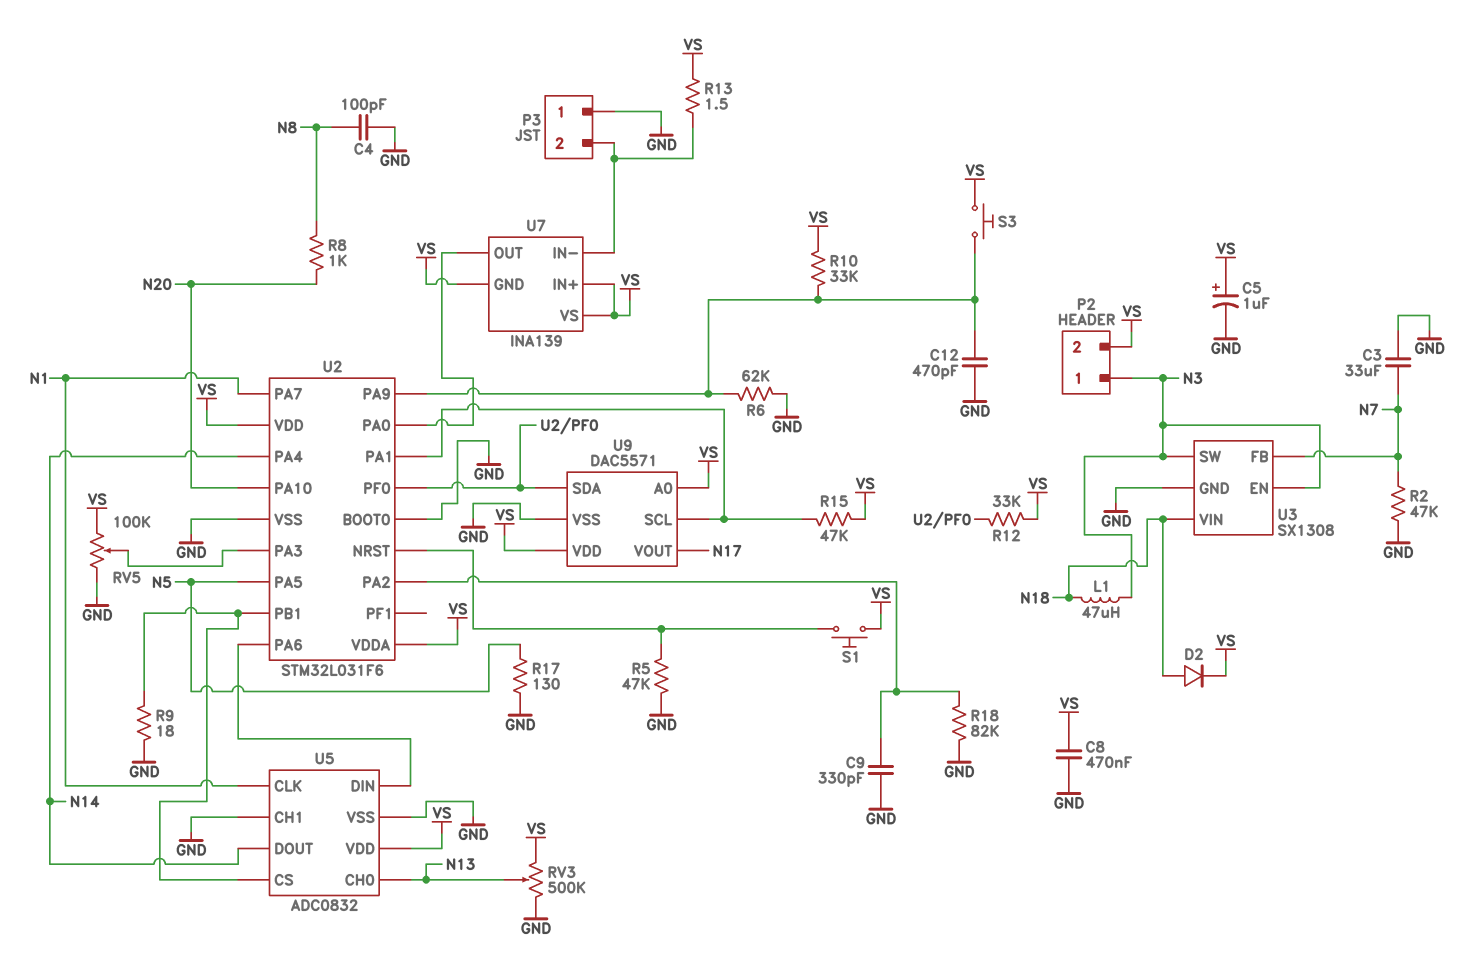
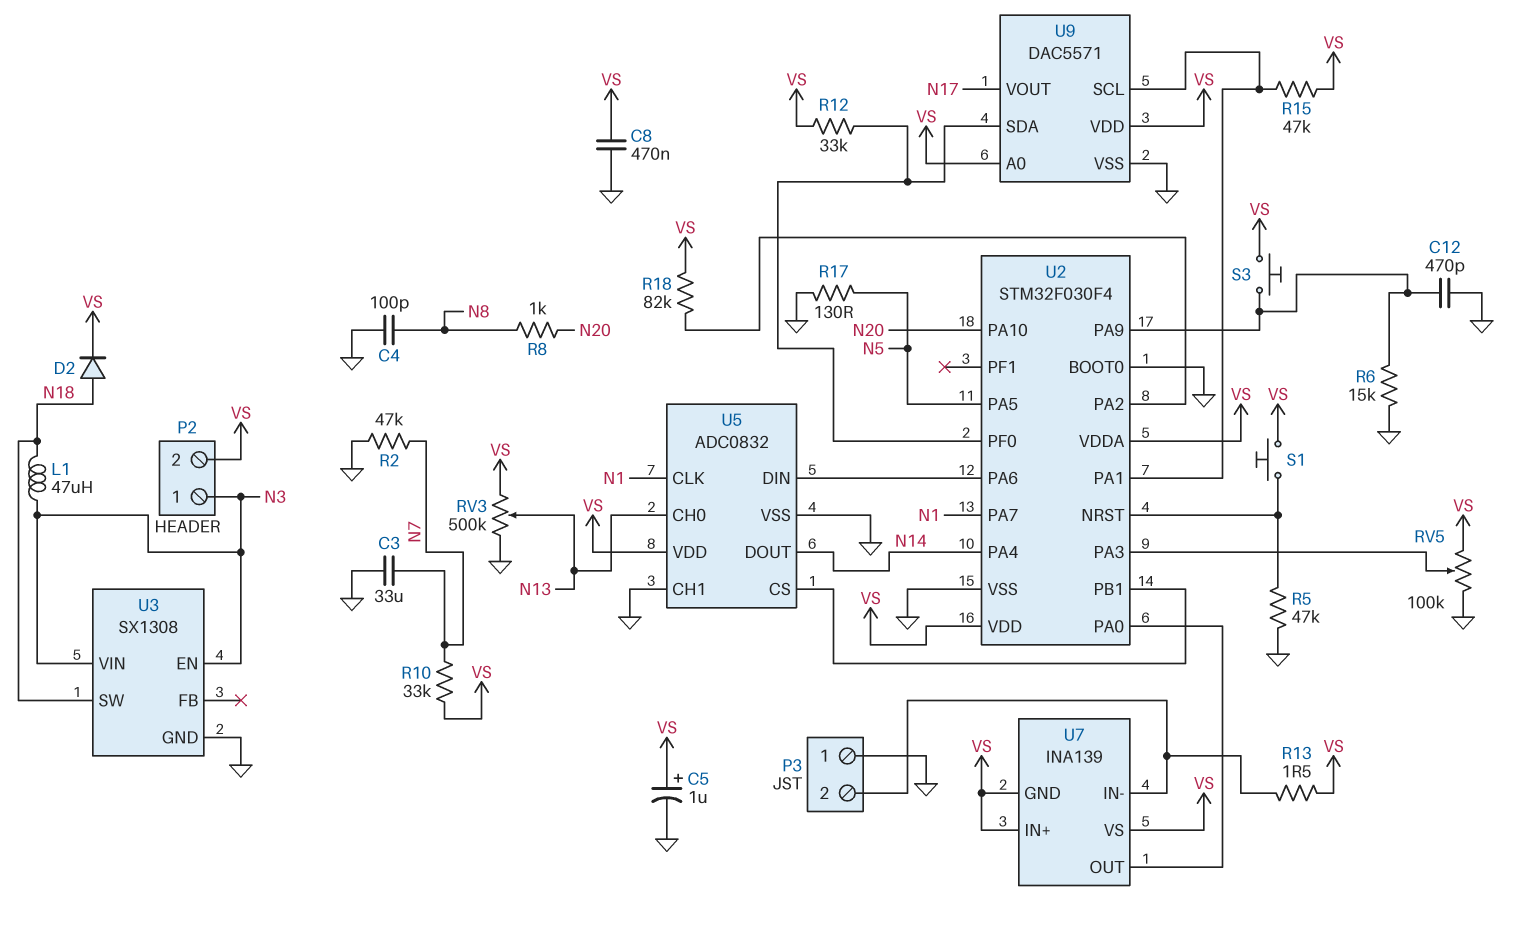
C9: 330pF (GND, U2/PA2) -> none
R6: 62k (GND, U2/PA9) -> 15k (GND, U2/PA9)
R9: 18 (GND, U2/PB1) -> none
R10: 33k (U2/PA9, VS) -> 33k (N7, VS)
R18: 82k (GND, U2/PA2) -> 82k (U2/PA2, VS)
U2: STM32L031F6 -> STM32F030F4
U3 pin FB: N7 -> none
U3 pin SW: N3 -> N18
U3 pin VIN: N18 -> N3

